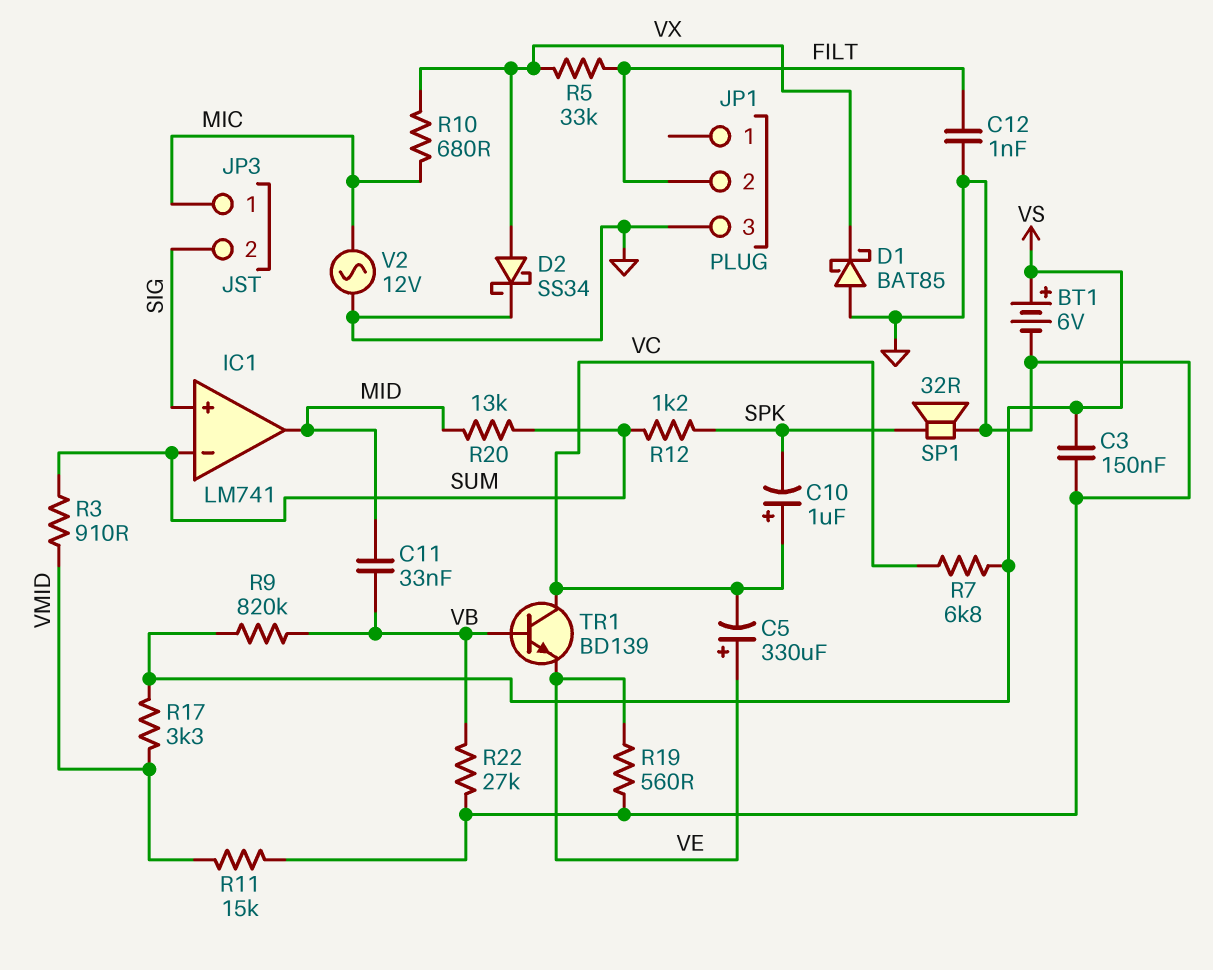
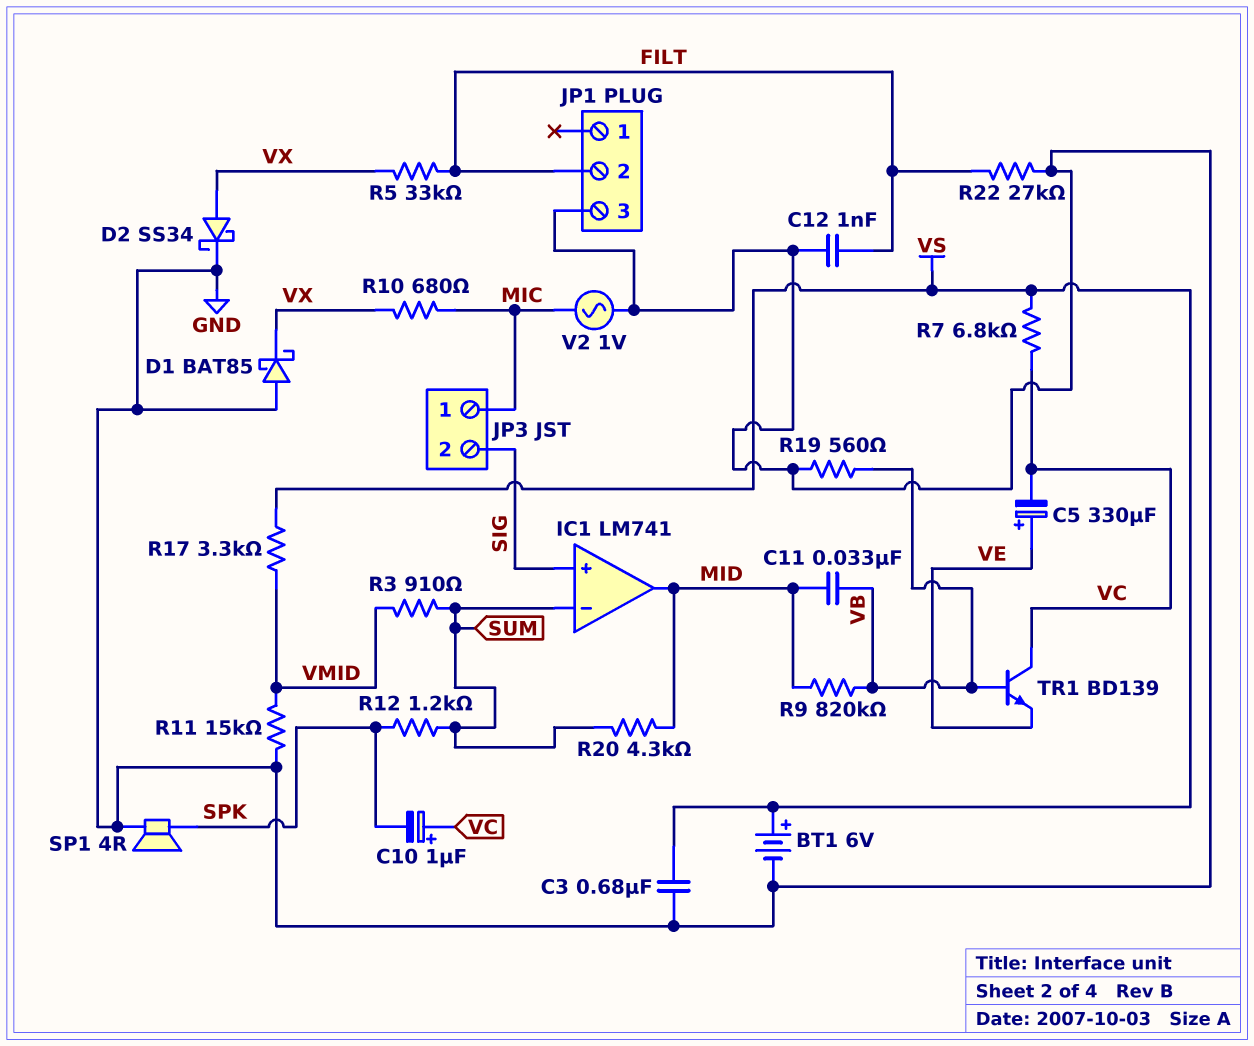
C3: 150nF (GND, VS) -> 680nF (GND, VS)
R9: 820k (VB, VS) -> 820k (MID, VB)
R19: 560 (GND, VE) -> 560 (GND, VB)
R20: 13k (MID, SUM) -> 4.3k (MID, SUM)
R22: 27k (GND, VB) -> 27k (FILT, GND)
SP1: speaker 32R (GND, SPK) -> speaker 4R (GND, SPK)
V2: AC 12V (GND, MIC) -> AC 1V (GND, MIC)

